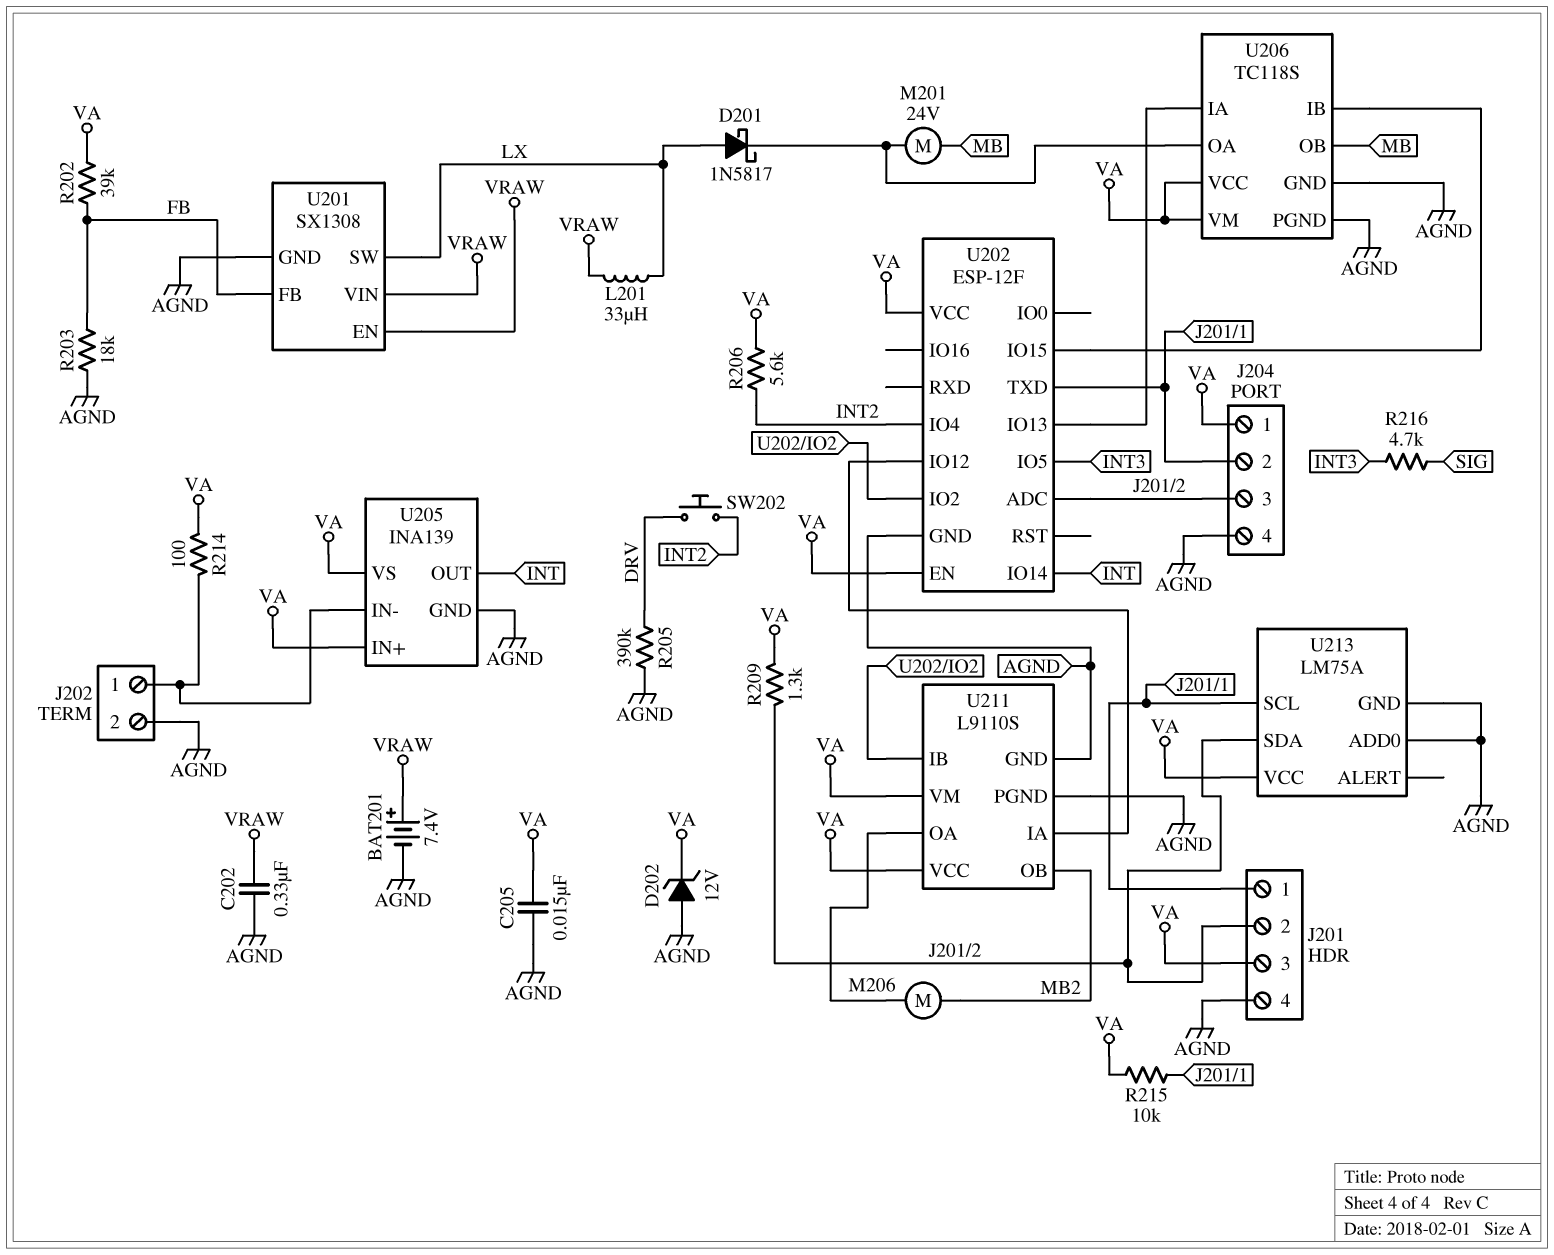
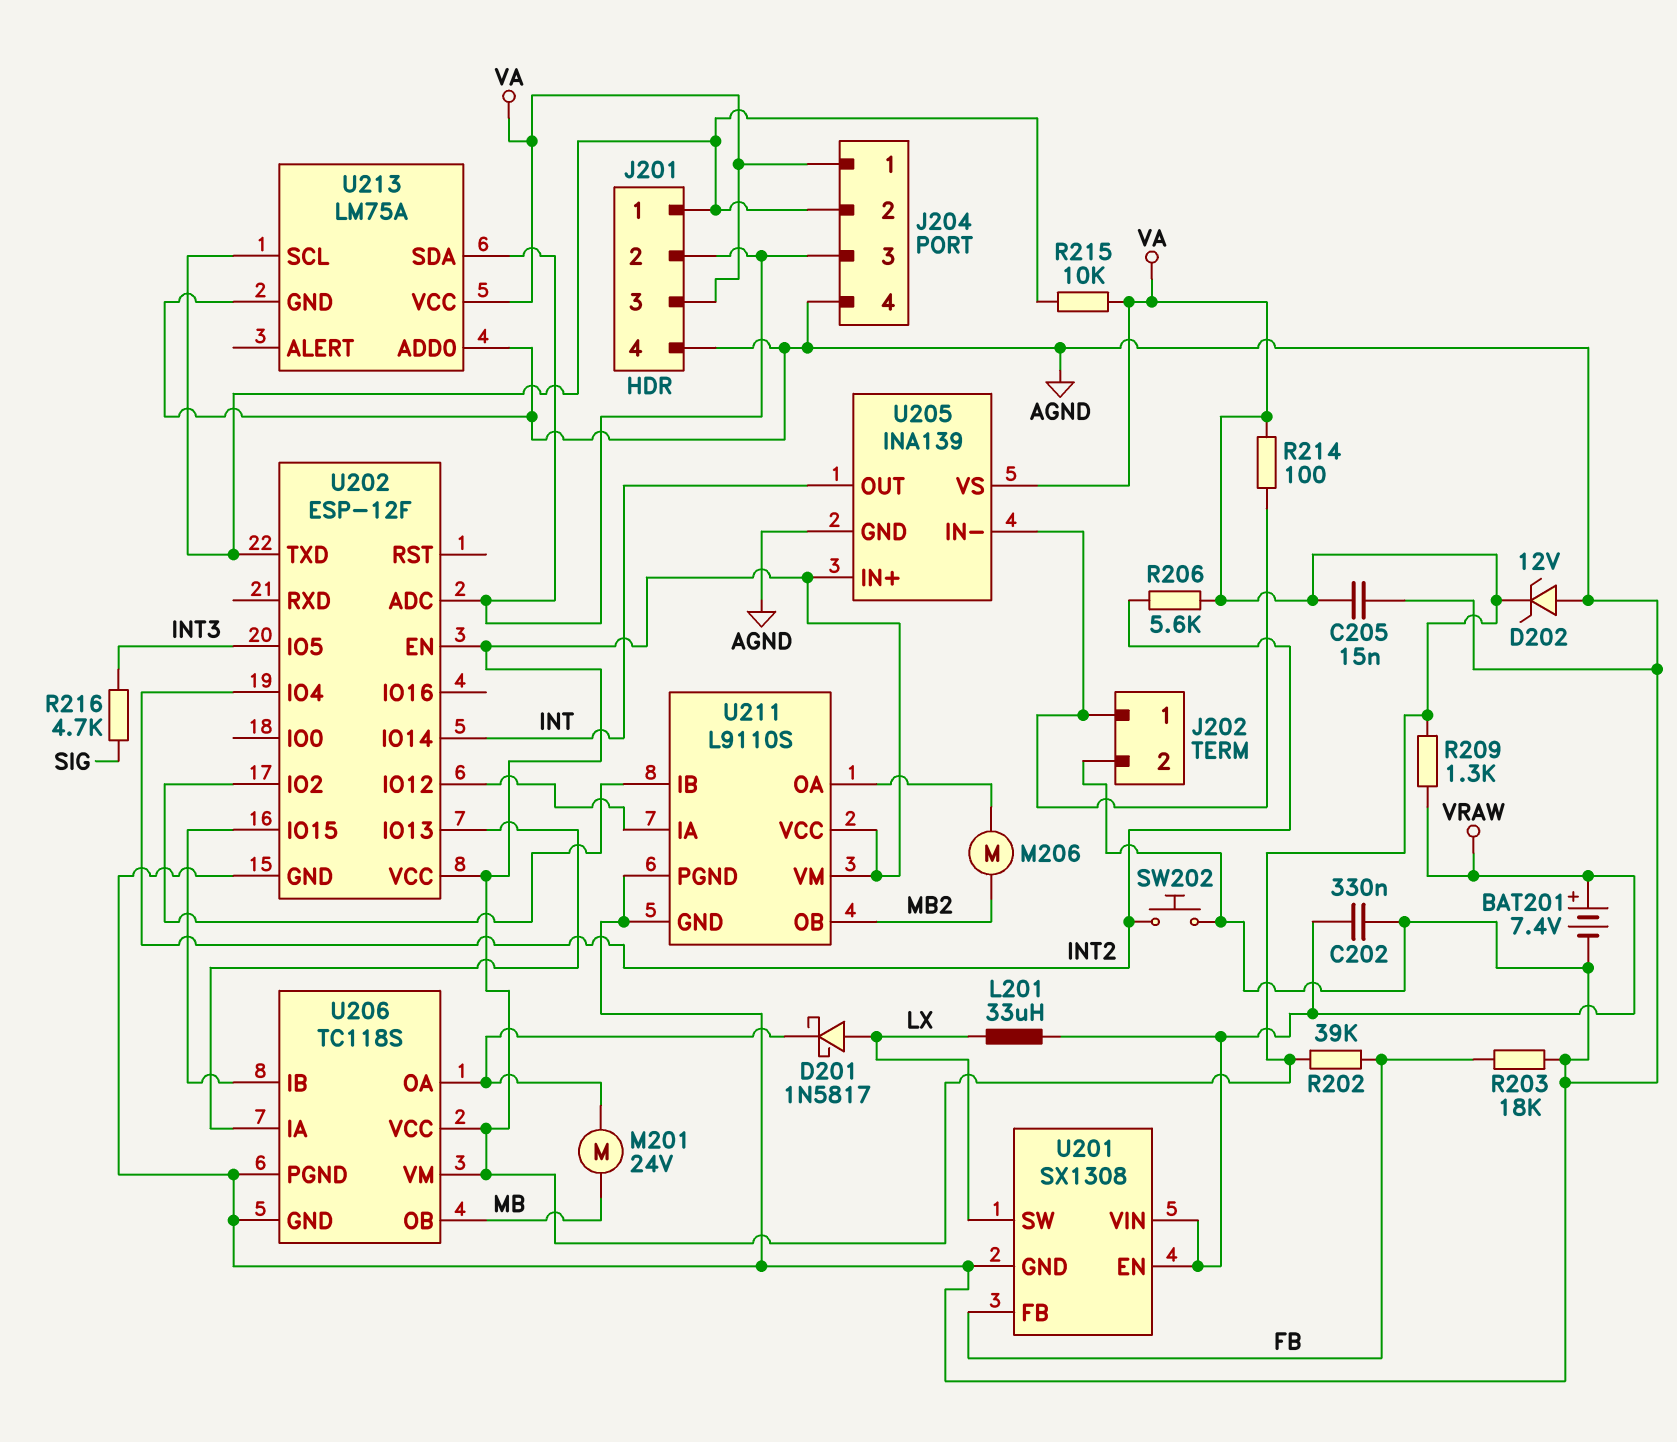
R205: 390k (AGND, DRV) -> none
R209: 1.3k (J201/2, VA) -> 1.3k (VA, VRAW)
SW202: button (DRV, INT2) -> button (AGND, INT2)

